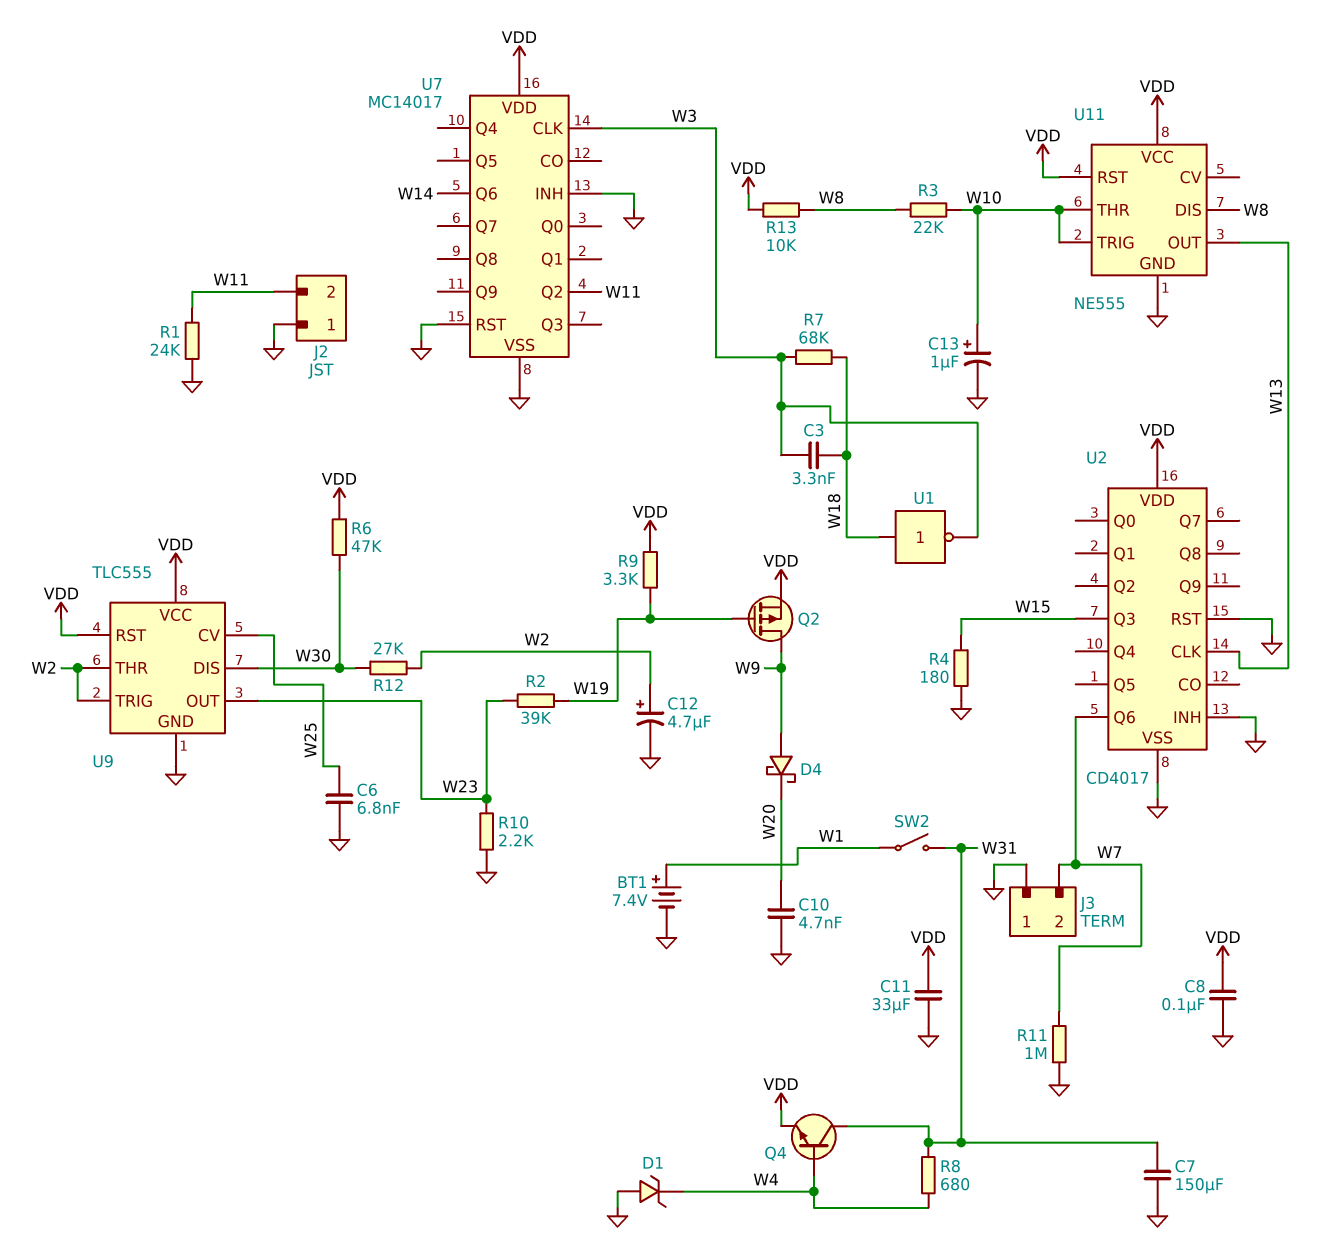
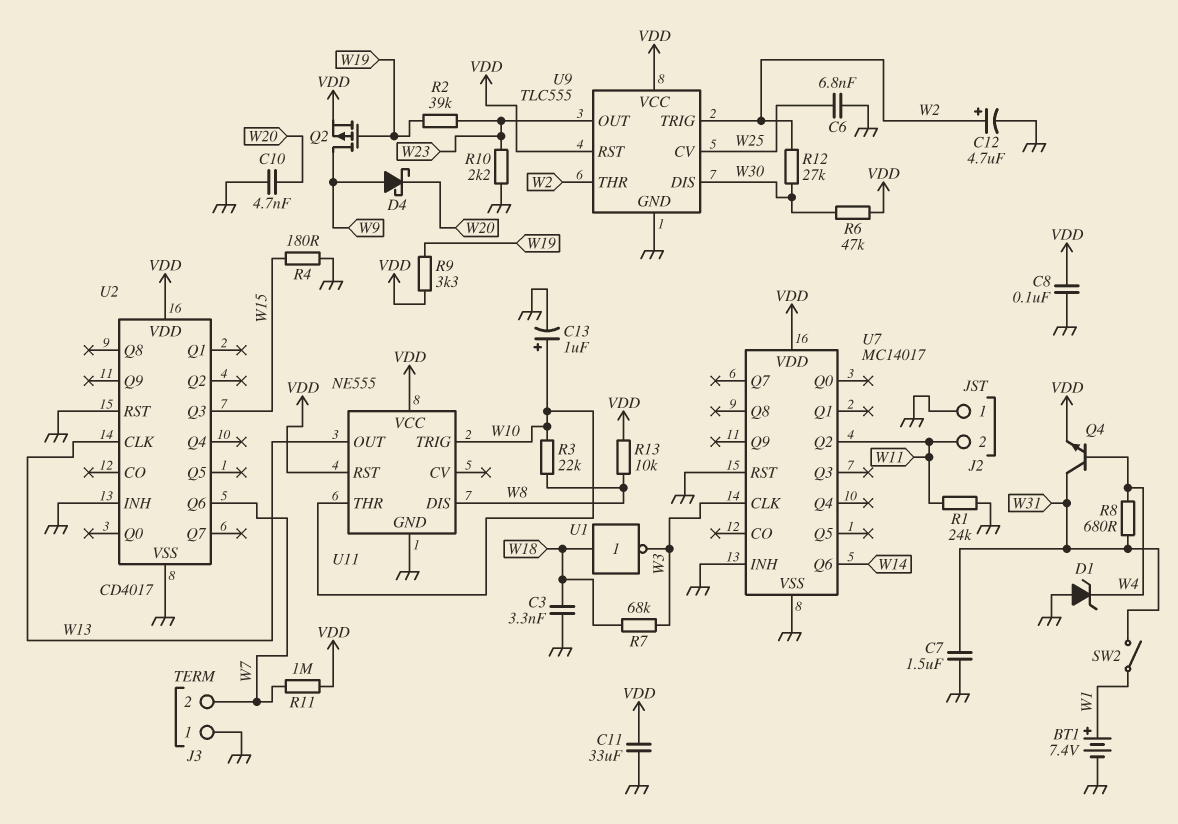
C3: 3.3nF (W3, W18) -> 3.3nF (GND, W18)
C7: 150uF (GND, W31) -> 1.5uF (GND, W31)
R11: 1M (GND, W7) -> 1M (VDD, W7)

